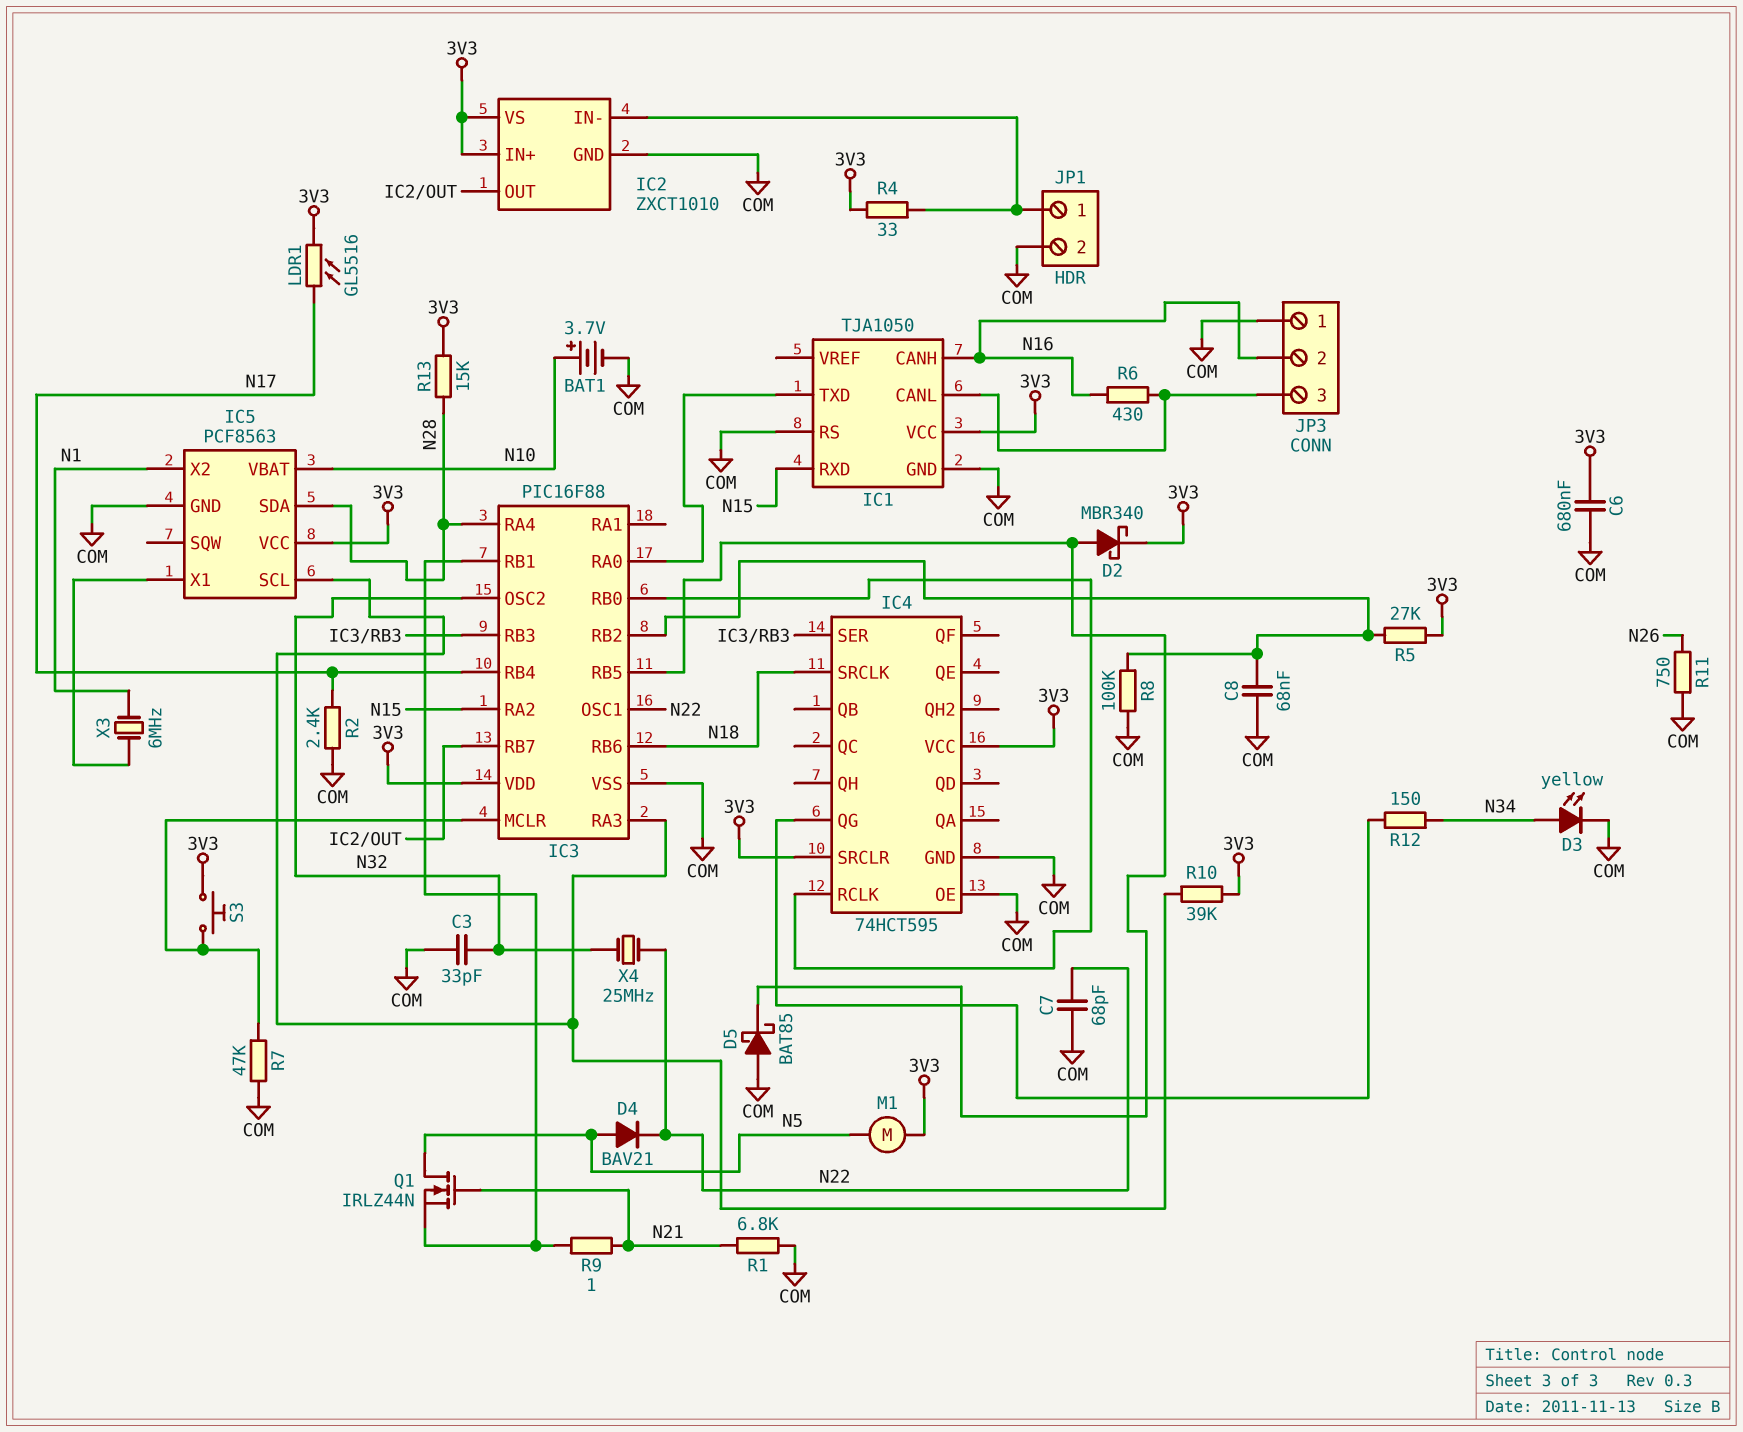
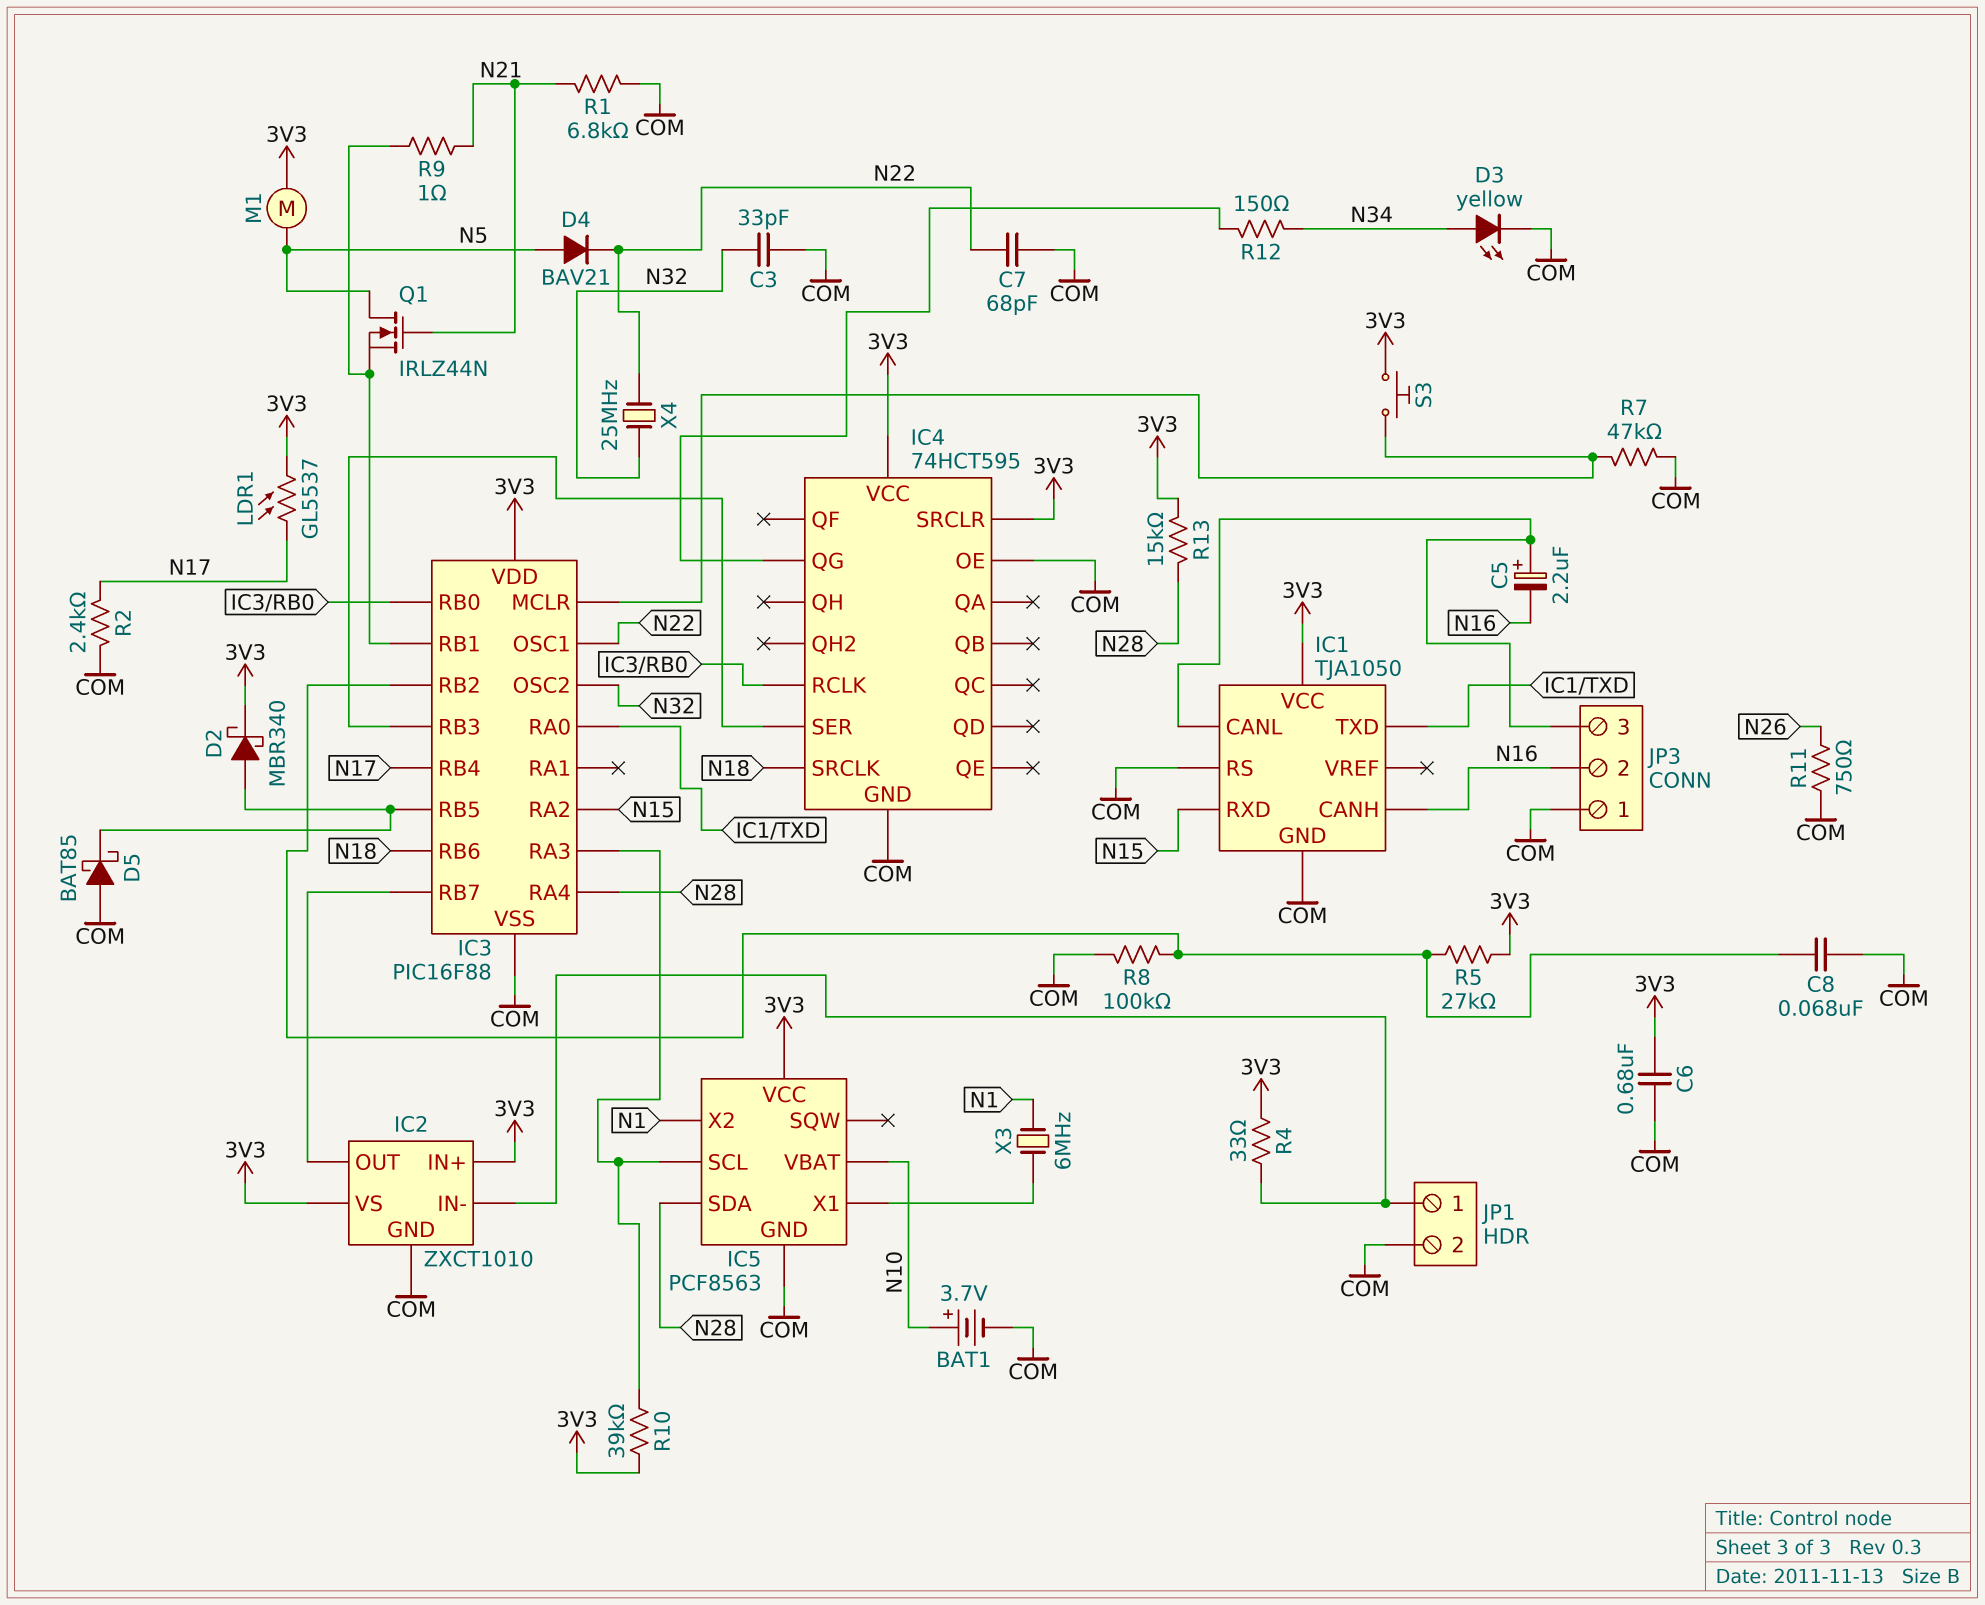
C5: none -> 2.2uF (plus IC1/CANL, minus N16)
LDR1: GL5516 (3V3, N17) -> GL5537 (3V3, N17)
R6: 430 (IC1/CANL, N16) -> none

